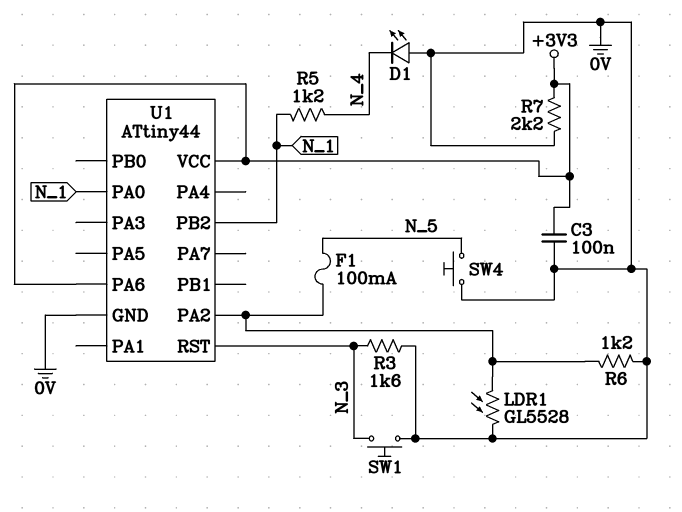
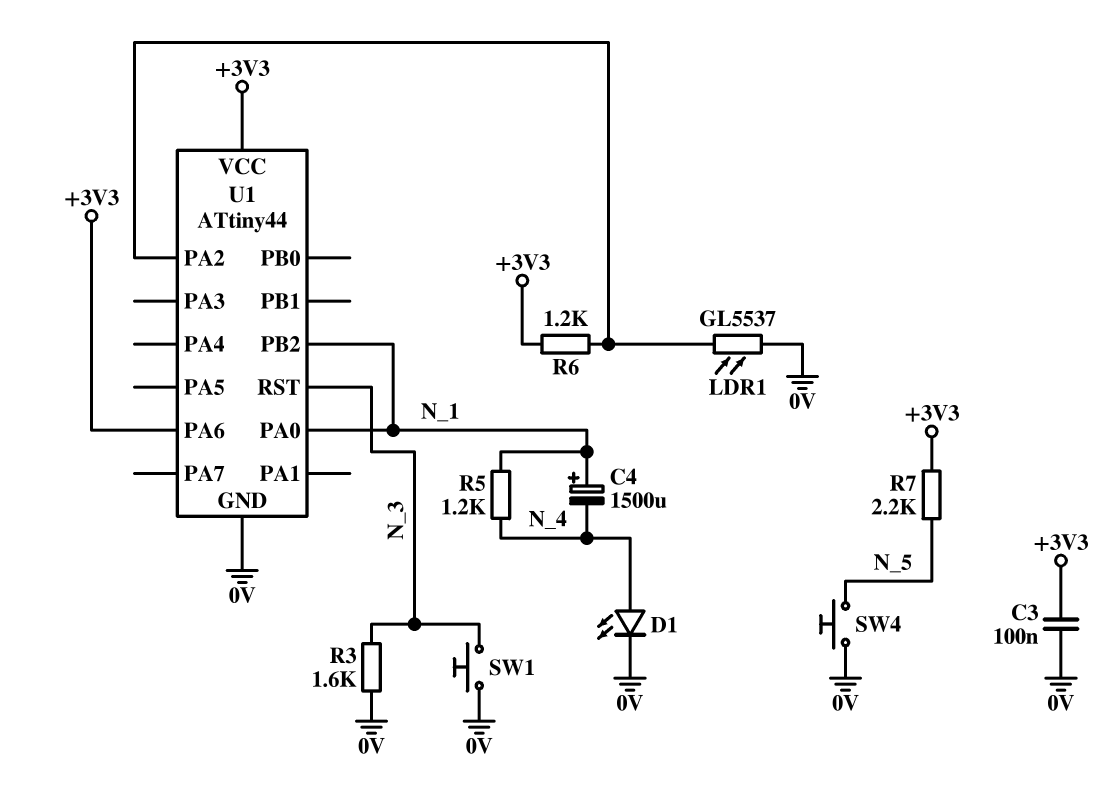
C4: none -> 1500uF (plus N_1, minus N_4)
D1: LED (A 0V, K N_4) -> LED (A N_4, K 0V)
F1: 100mA (N_5, U1/PA2) -> none
LDR1: GL5528 (0V, U1/PA2) -> GL5537 (0V, U1/PA2)
R6: 1.2k (0V, U1/PA2) -> 1.2k (+3V3, U1/PA2)
R7: 2.2k (+3V3, 0V) -> 2.2k (+3V3, N_5)

